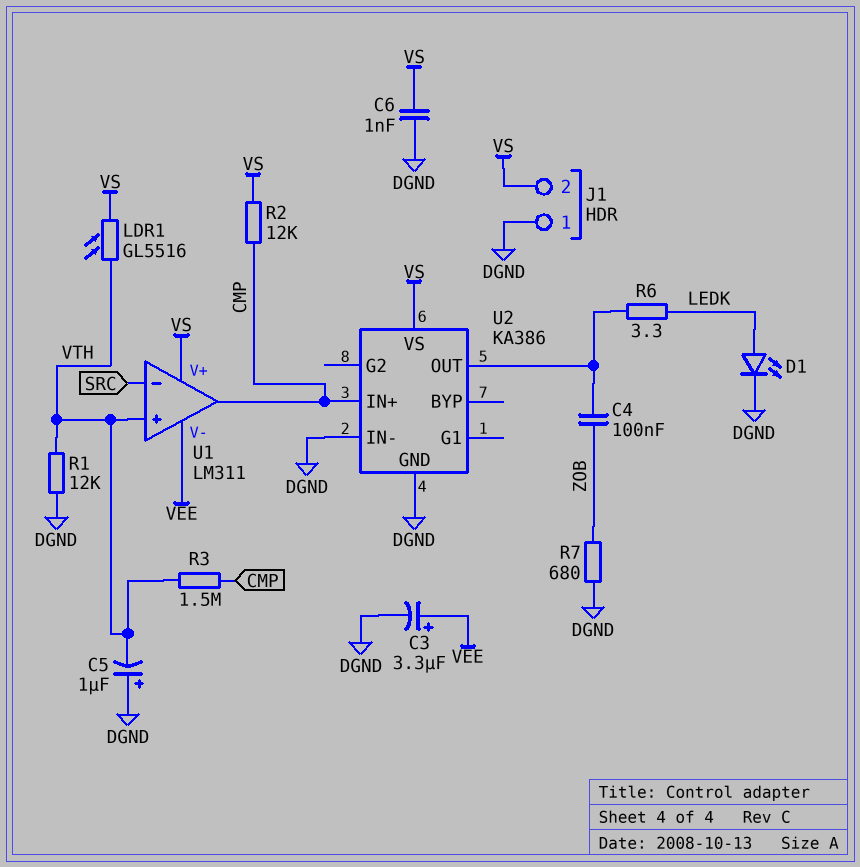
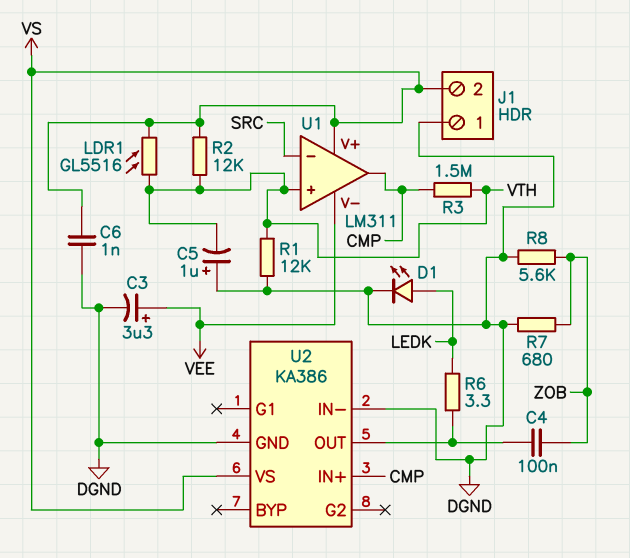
R2: 12k (CMP, VS) -> 12k (VS, VTH)
R8: none -> 5.6k (DGND, ZOB)

